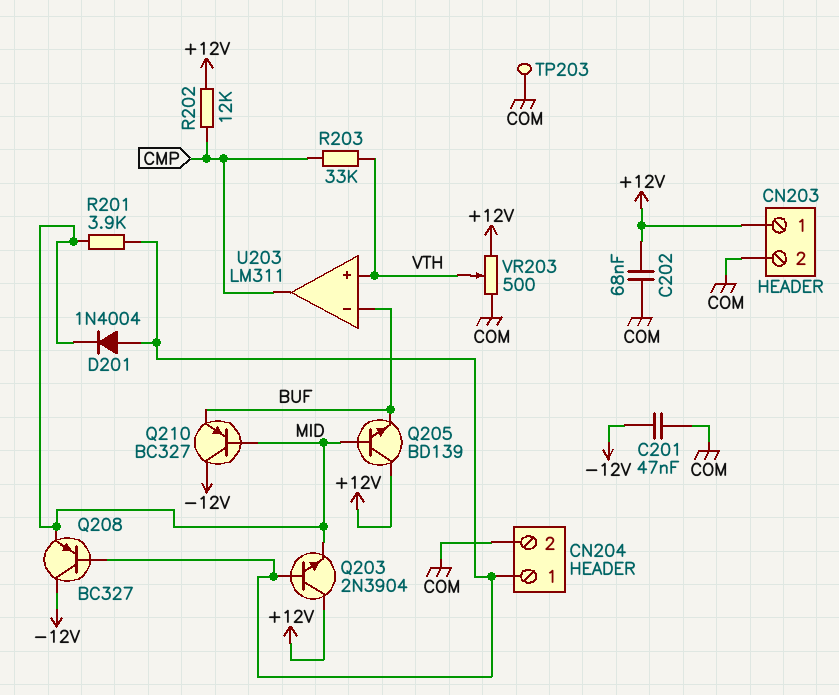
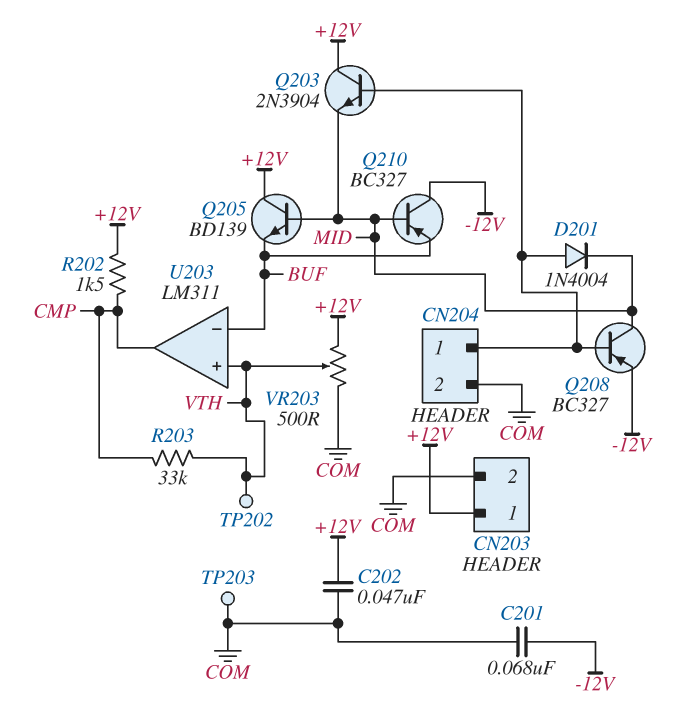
C201: 47nF (-12V, COM) -> 68nF (-12V, COM)
C202: 68nF (+12V, COM) -> 47nF (+12V, COM)
Q208: PNP BC327 (B CN204/1, C -12V, E MID) -> PNP BC327 (B CN204/1, C MID, E -12V)
R201: 3.9k (CN204/1, MID) -> none
R202: 12k (+12V, CMP) -> 1.5k (+12V, CMP)
TP202: none -> test point (VTH)

